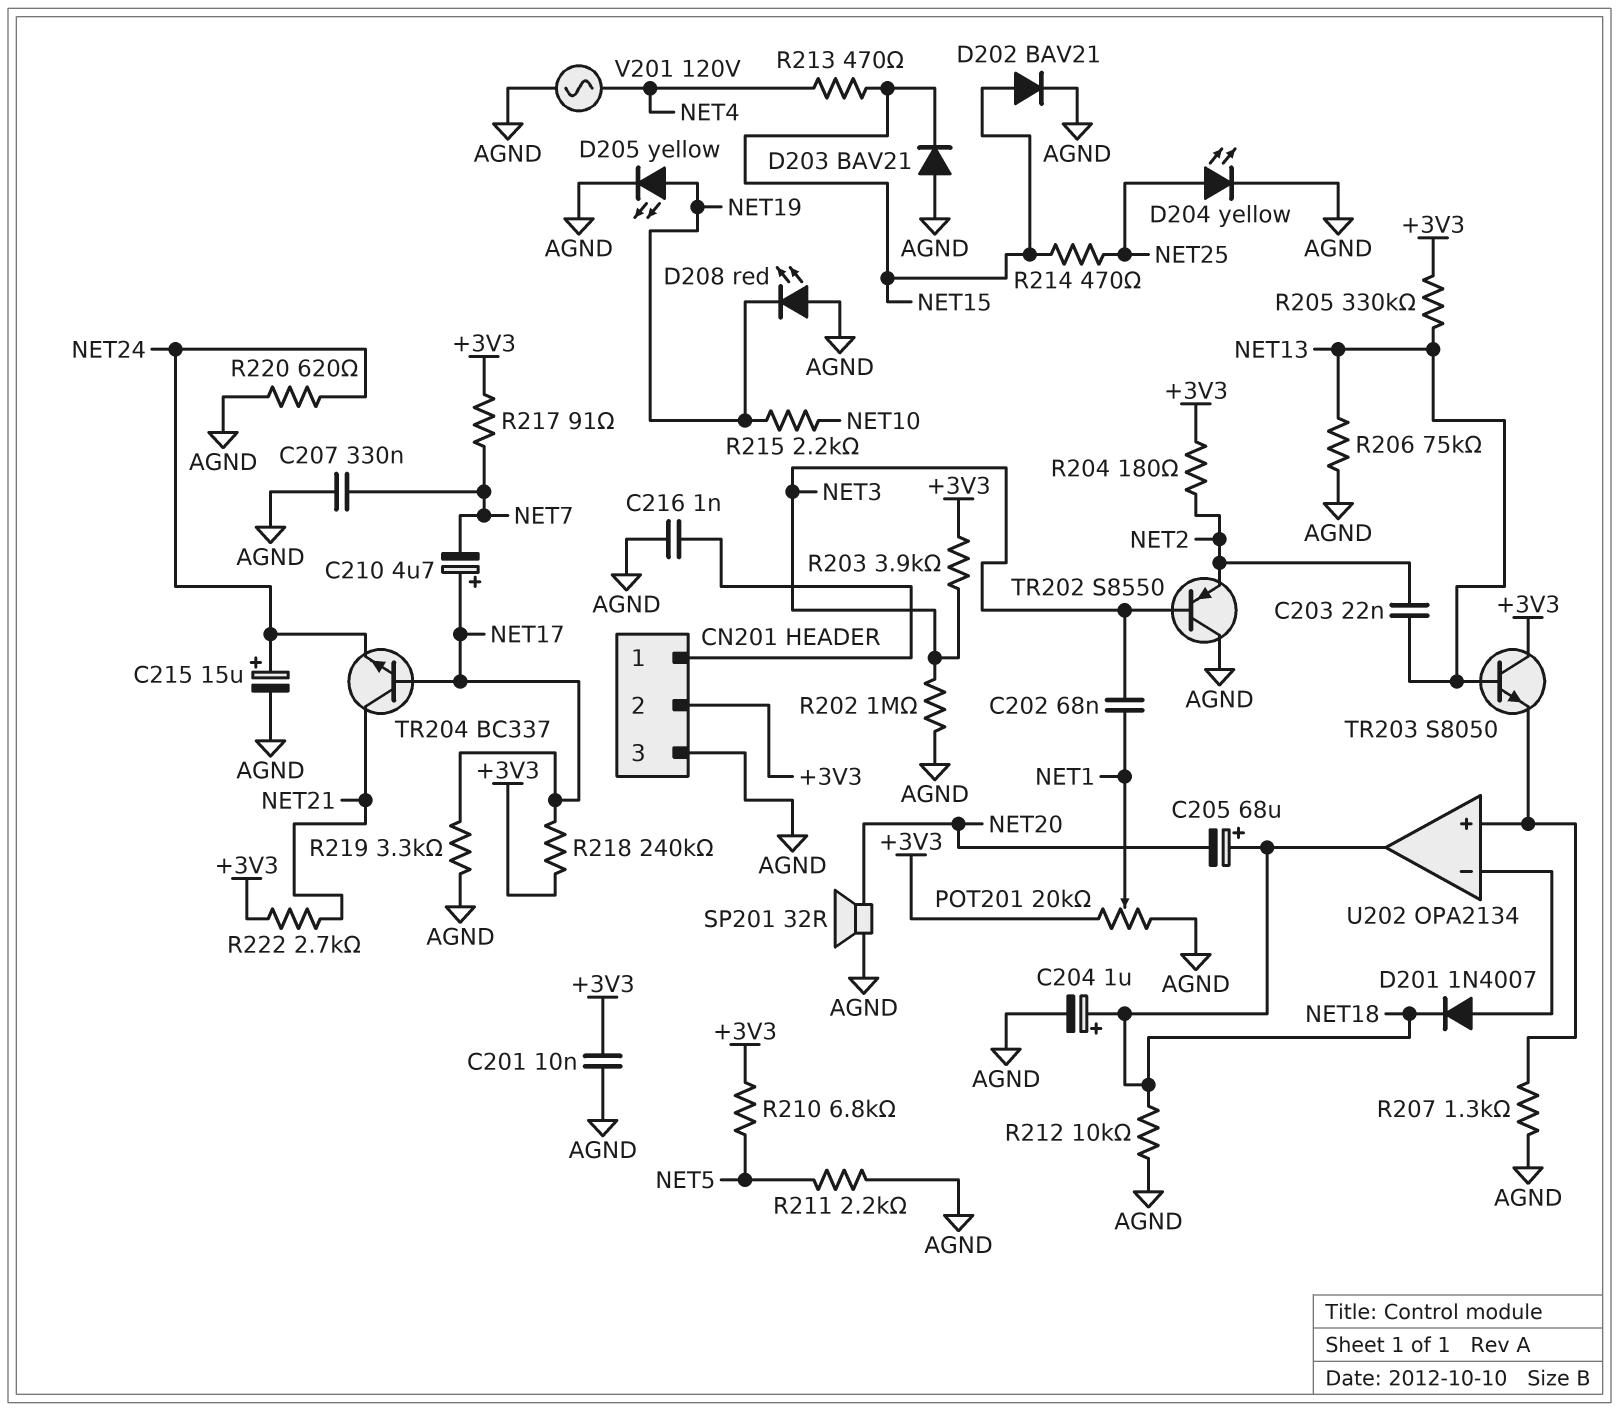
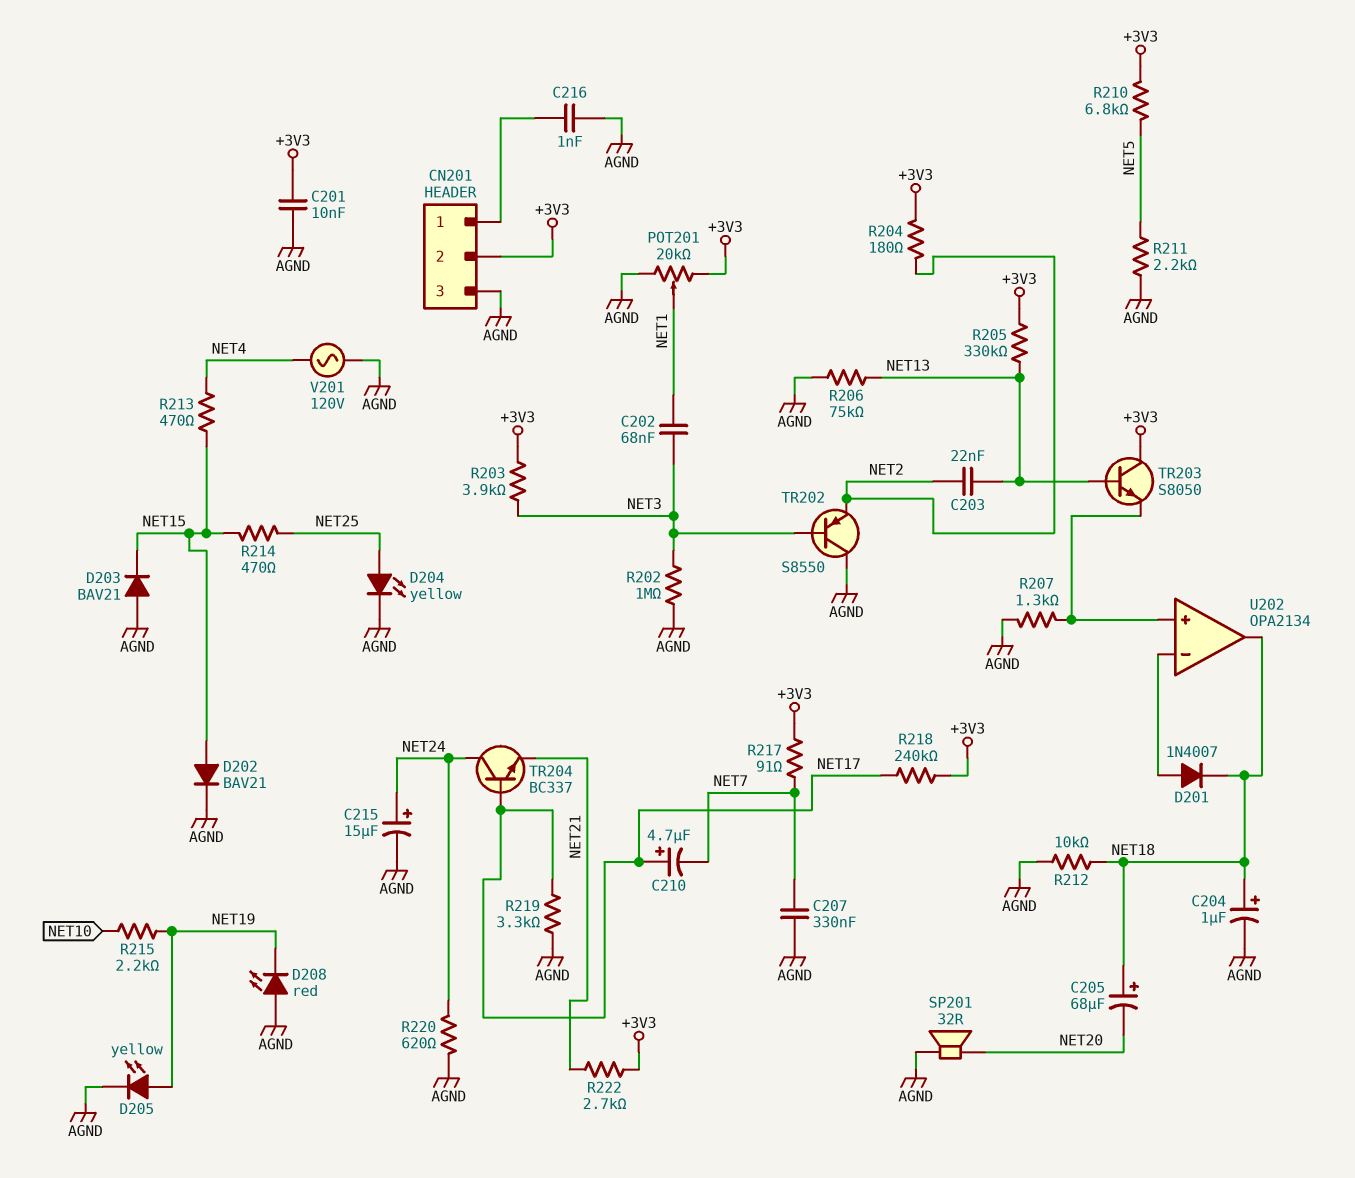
TR204: NPN BC337 (B NET17, C NET21, E NET24) -> NPN BC337 (B NET17, C NET24, E NET21)

